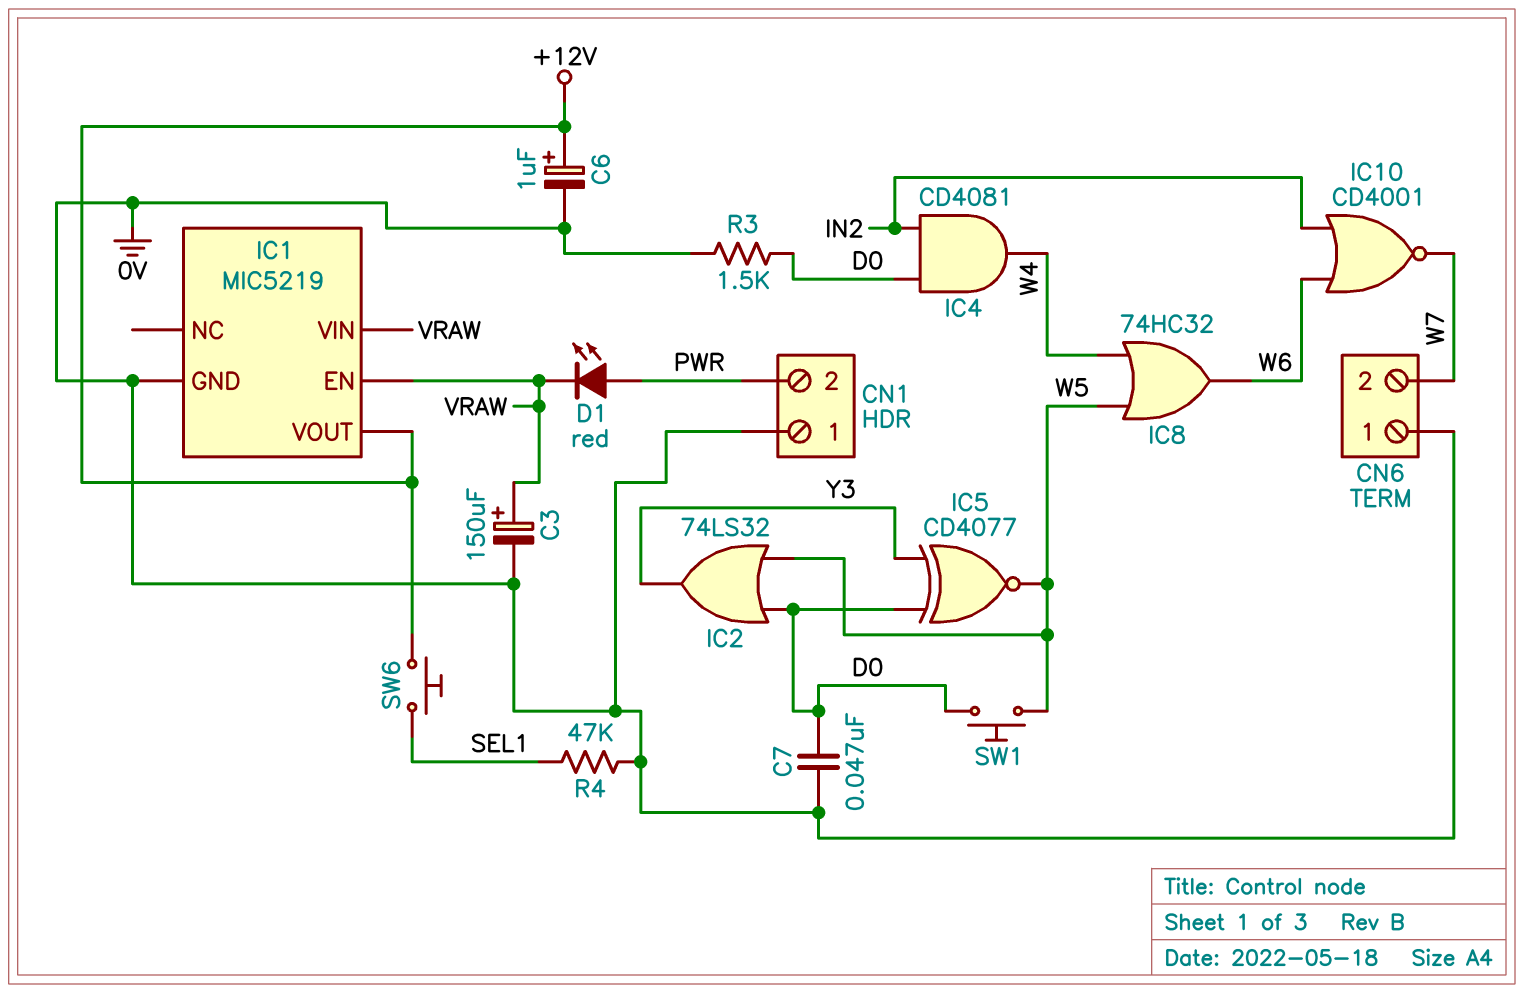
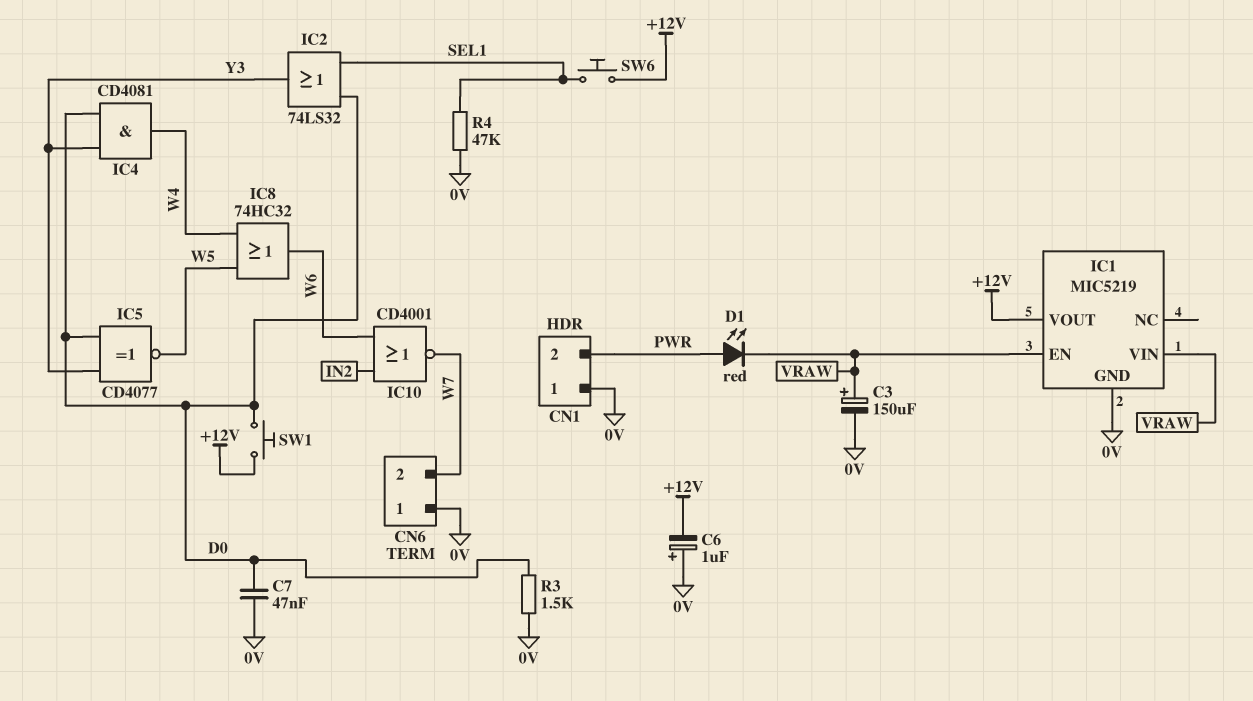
C6: 1uF (plus +12V, minus 0V) -> 1uF (plus 0V, minus +12V)
IC2: OR 74LS32 (in D0, in W5, out Y3) -> OR 74LS32 (in D0, in SEL1, out Y3)
IC4: AND CD4081 (in D0, in IN2, out W4) -> AND CD4081 (in D0, in Y3, out W4)
SW1: button (D0, W5) -> button (+12V, D0)

